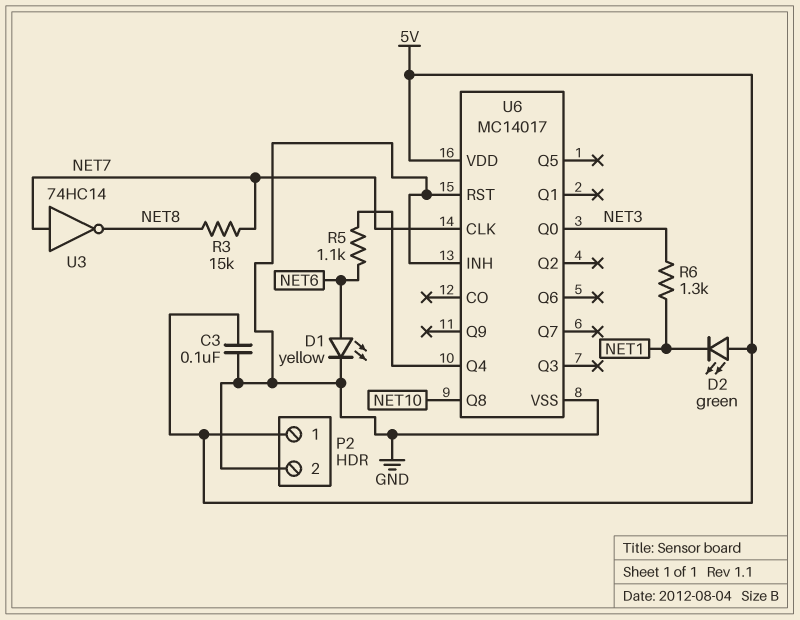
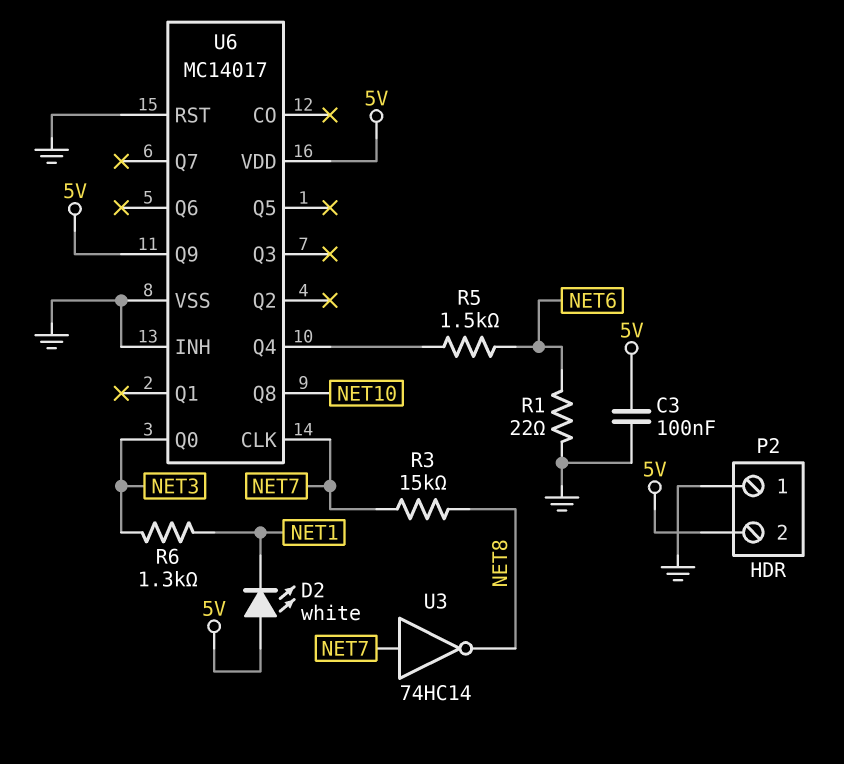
D1: LED yellow (A NET6, K GND) -> none
D2: LED green (A 5V, K NET1) -> LED white (A 5V, K NET1)
P2 pin 1: 5V -> GND
P2 pin 2: GND -> 5V
R1: none -> 22 (GND, NET6)
R5: 1.1k (NET6, U6/Q4) -> 1.5k (NET6, U6/Q4)
U6 pin Q9: none -> 5V

